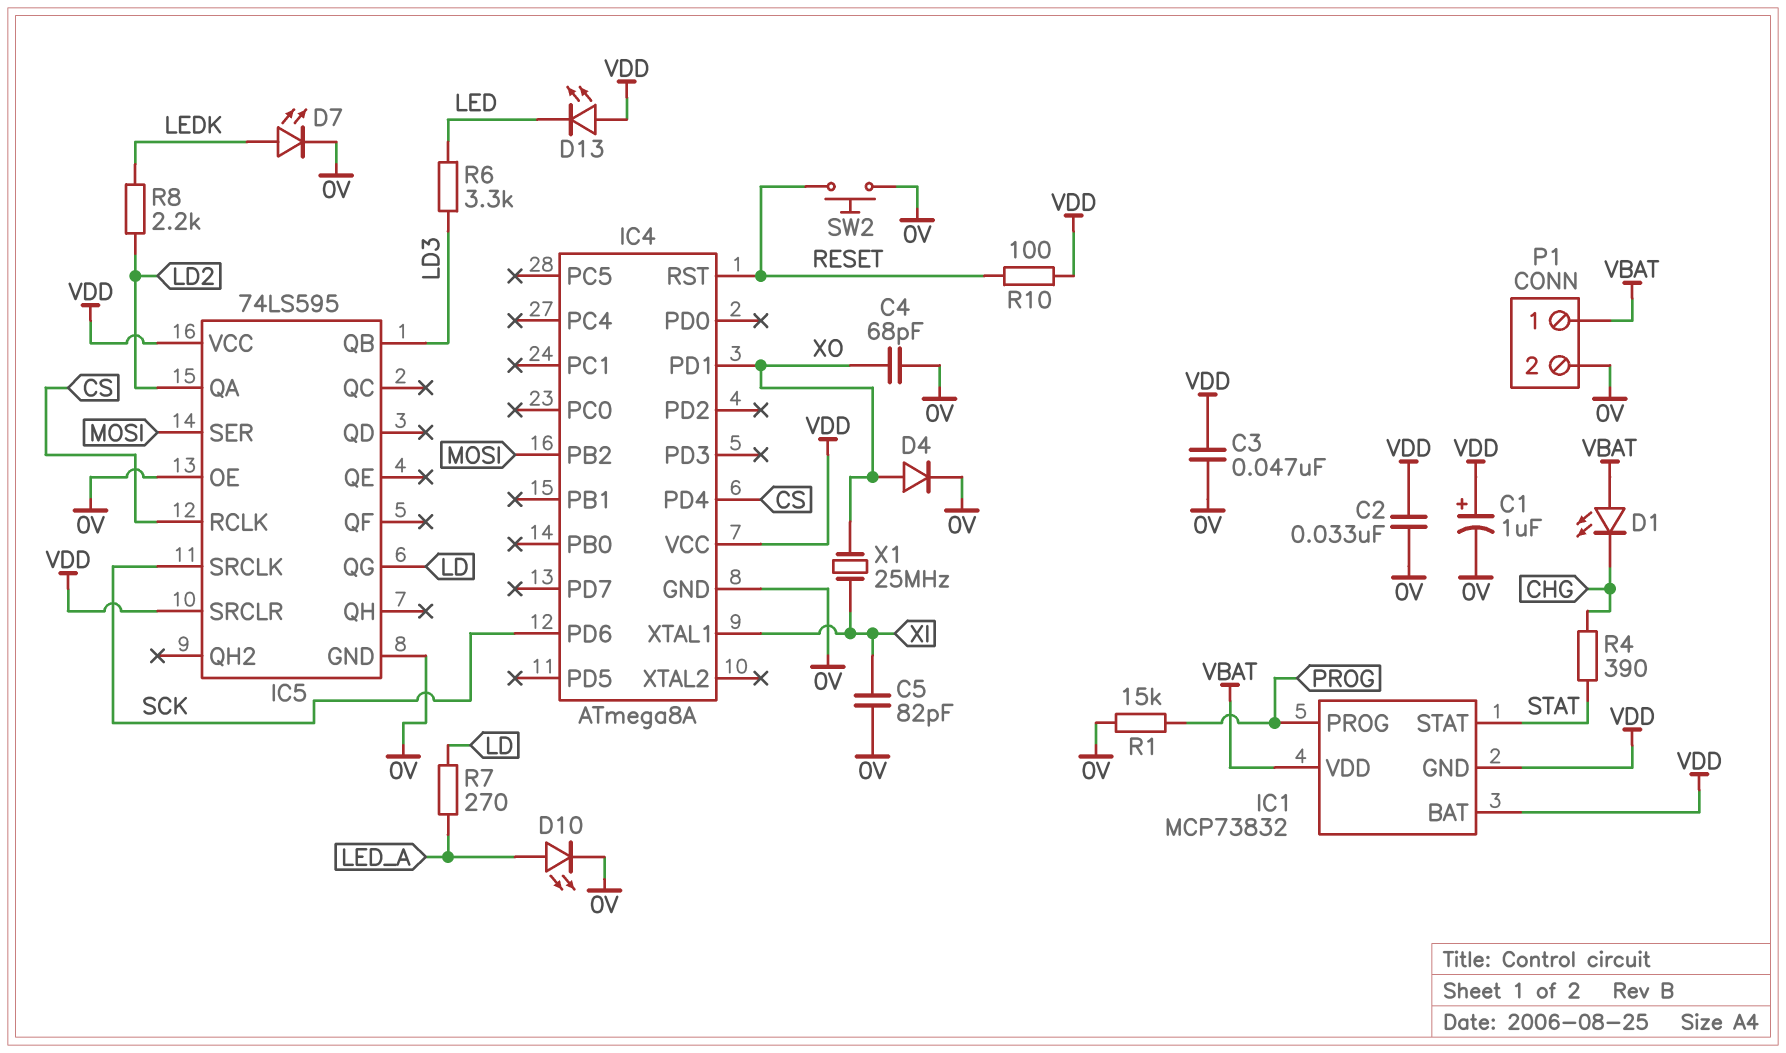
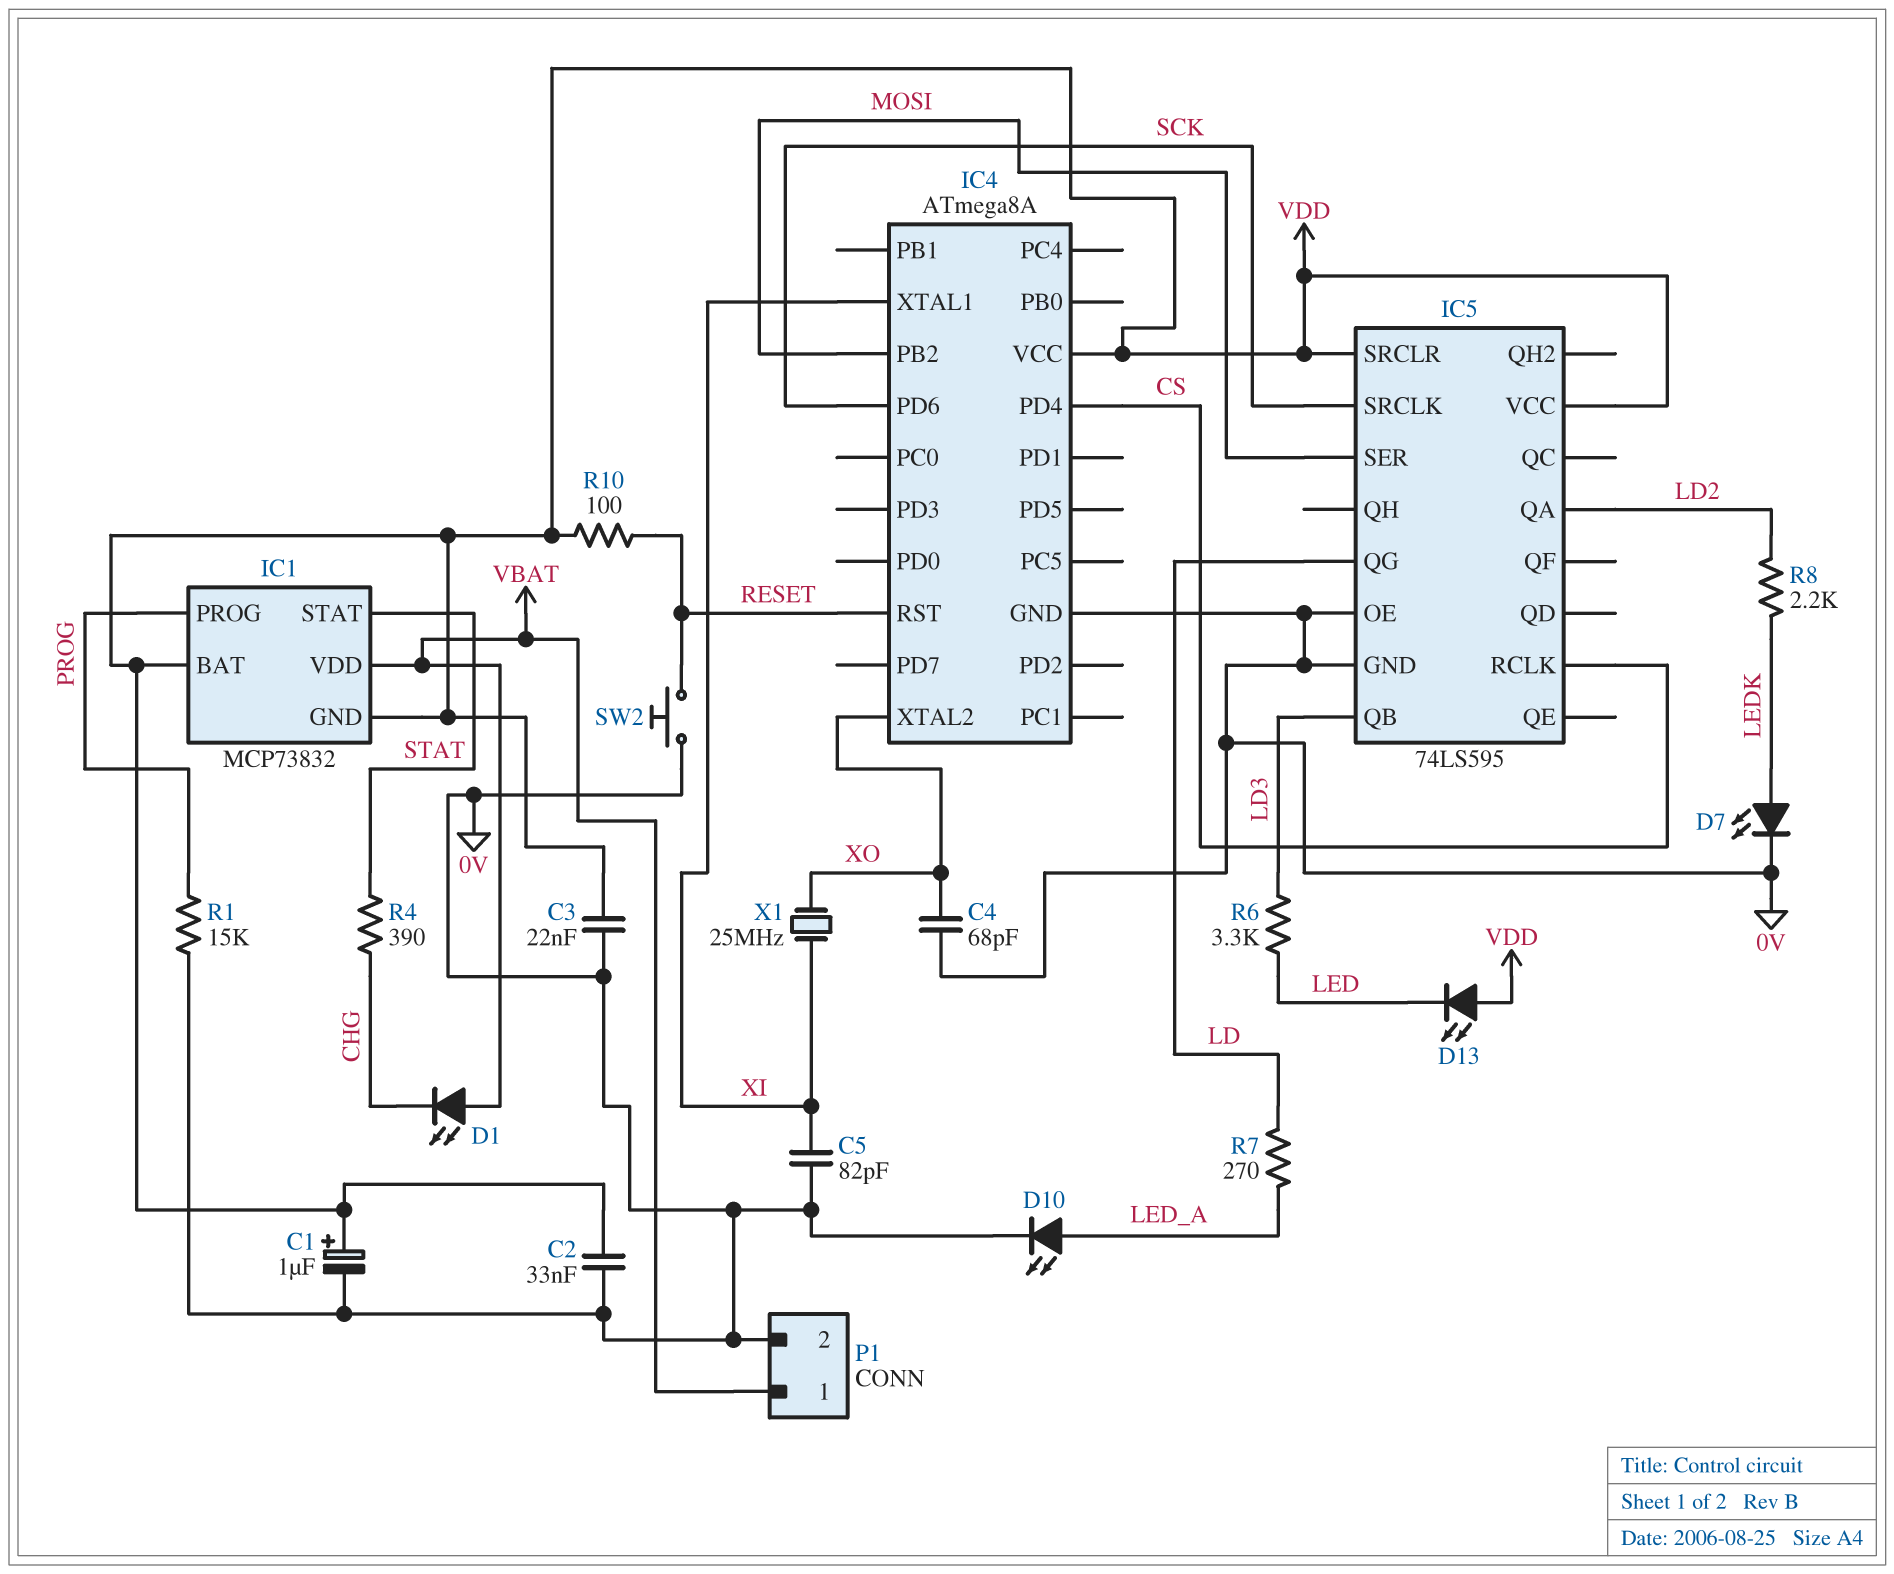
C3: 47nF (0V, VDD) -> 22nF (0V, VDD)
D4: diode (A XO, K 0V) -> none
IC4 pin PD1: XO -> none
IC4 pin XTAL2: none -> XO

